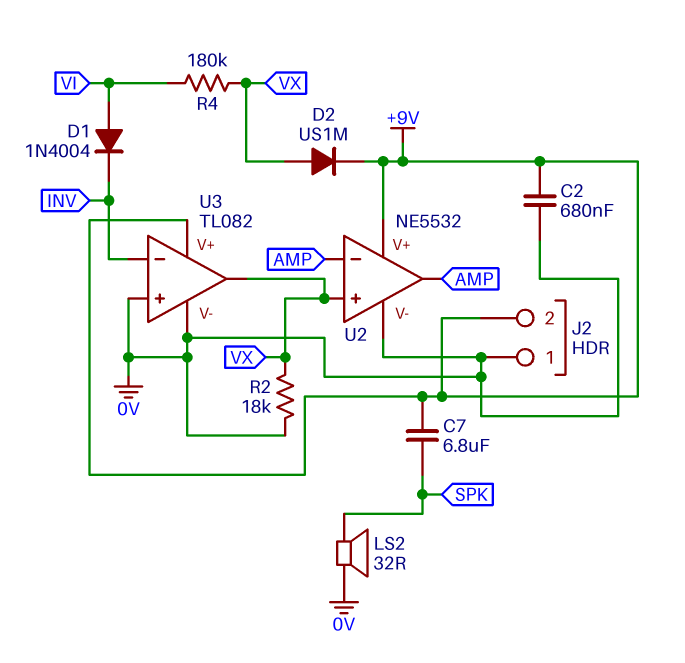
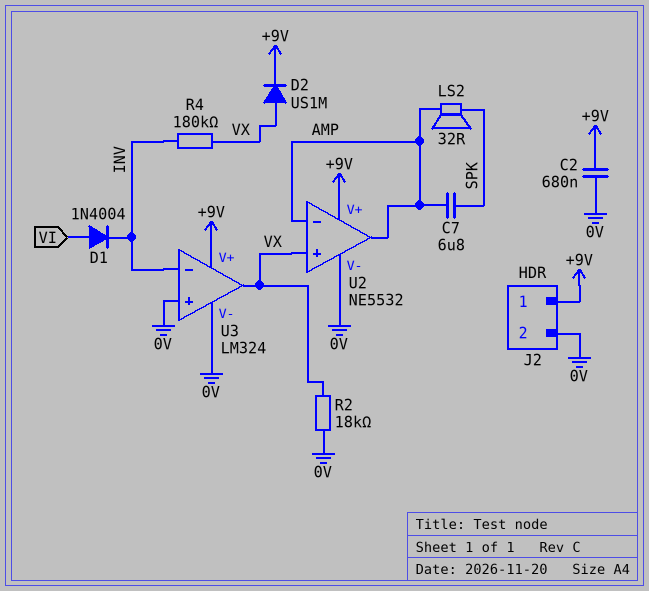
C7: 6.8uF (+9V, SPK) -> 6.8uF (AMP, SPK)
J2 pin 1: 0V -> +9V
J2 pin 2: +9V -> 0V
LS2: speaker 32R (0V, SPK) -> speaker 32R (AMP, SPK)
R4: 180k (VI, VX) -> 180k (INV, VX)
U3: TL082 -> LM324

